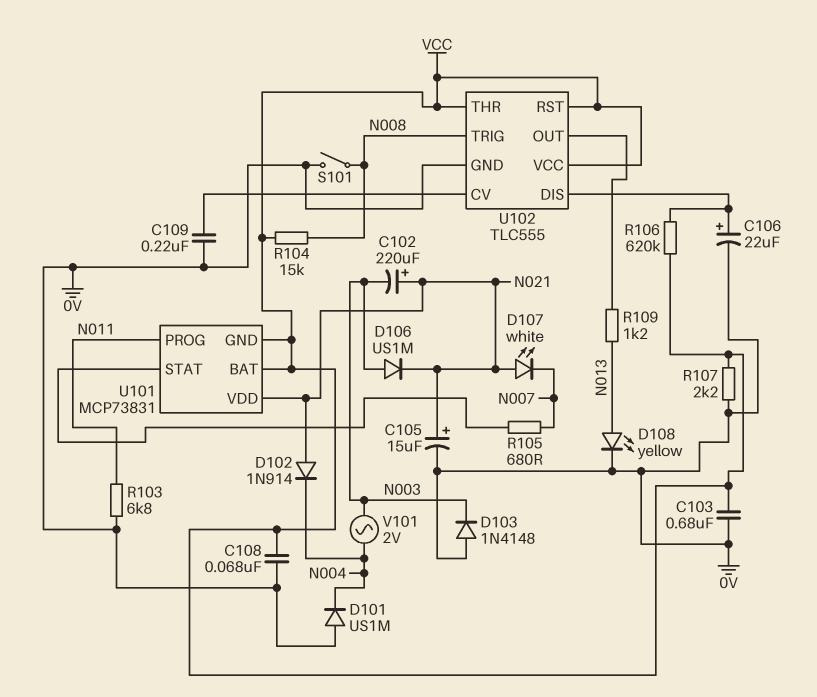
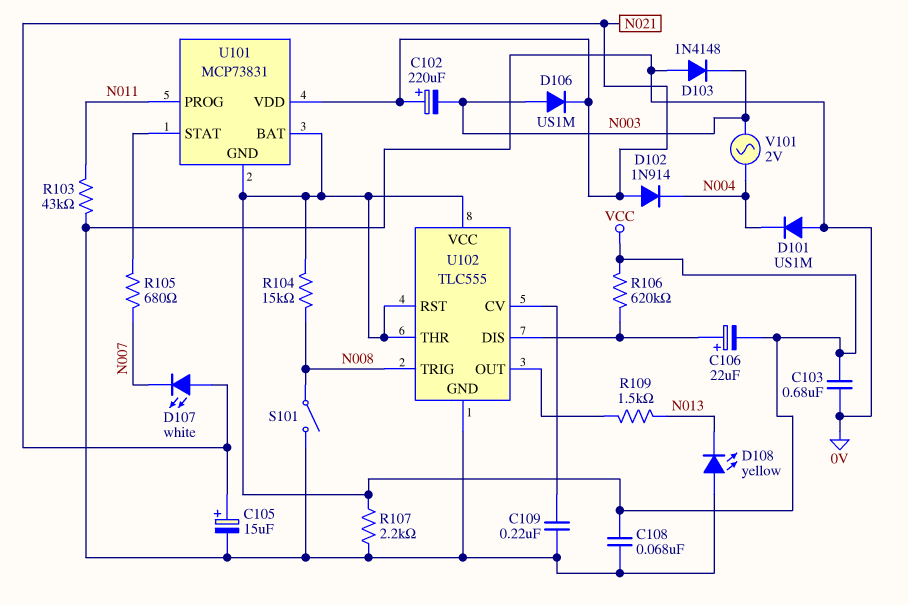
C106: 22uF (plus U102/DIS, minus 0V) -> 22uF (plus U102/DIS, minus VCC)
D108: LED yellow (A N013, K 0V) -> LED yellow (A 0V, K N013)
R103: 6.8k (0V, N011) -> 43k (0V, N011)
R109: 1.2k (N013, U102/OUT) -> 1.5k (N013, U102/OUT)

